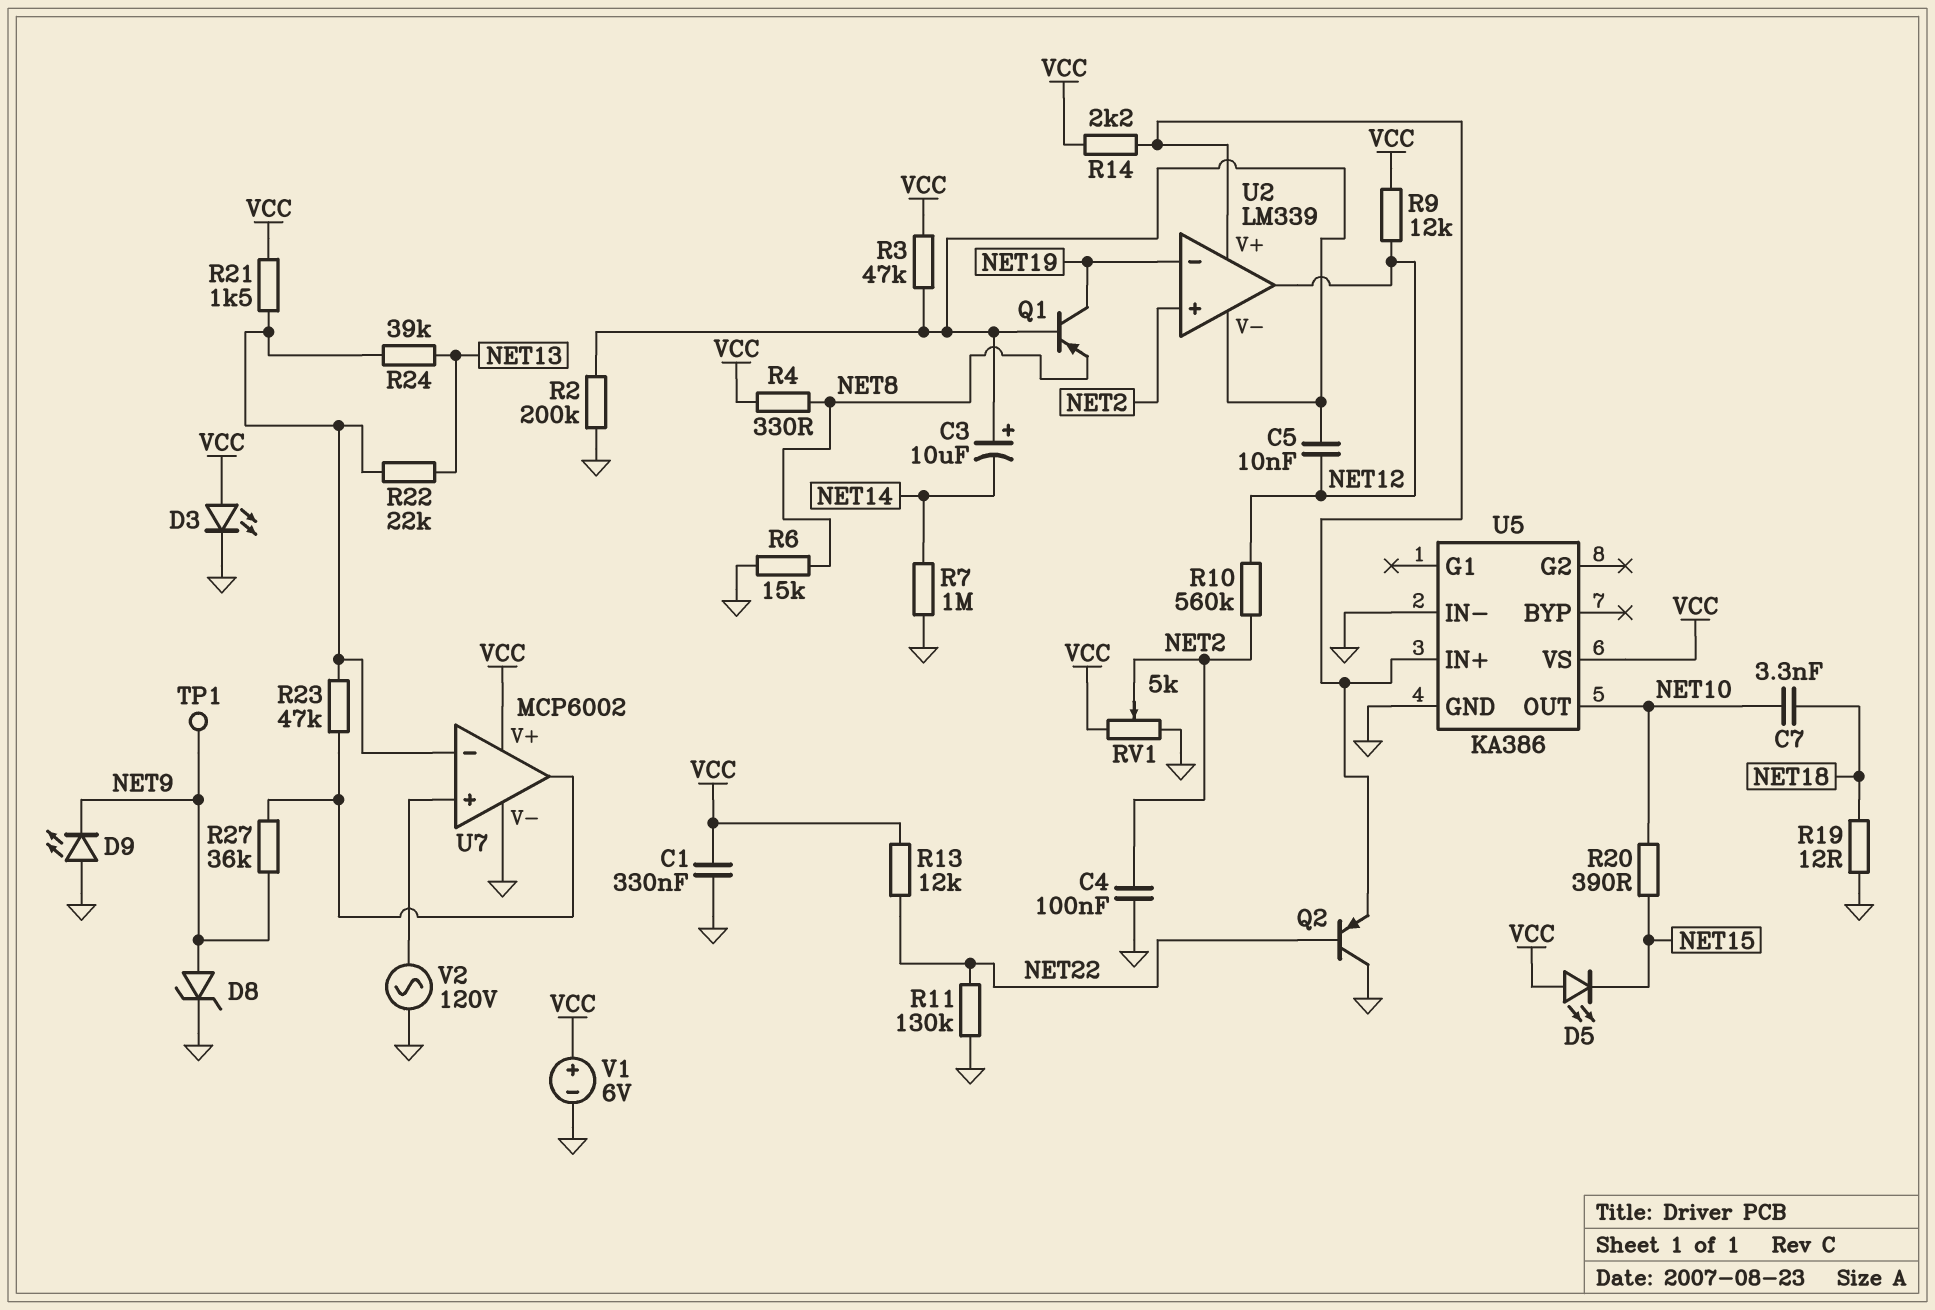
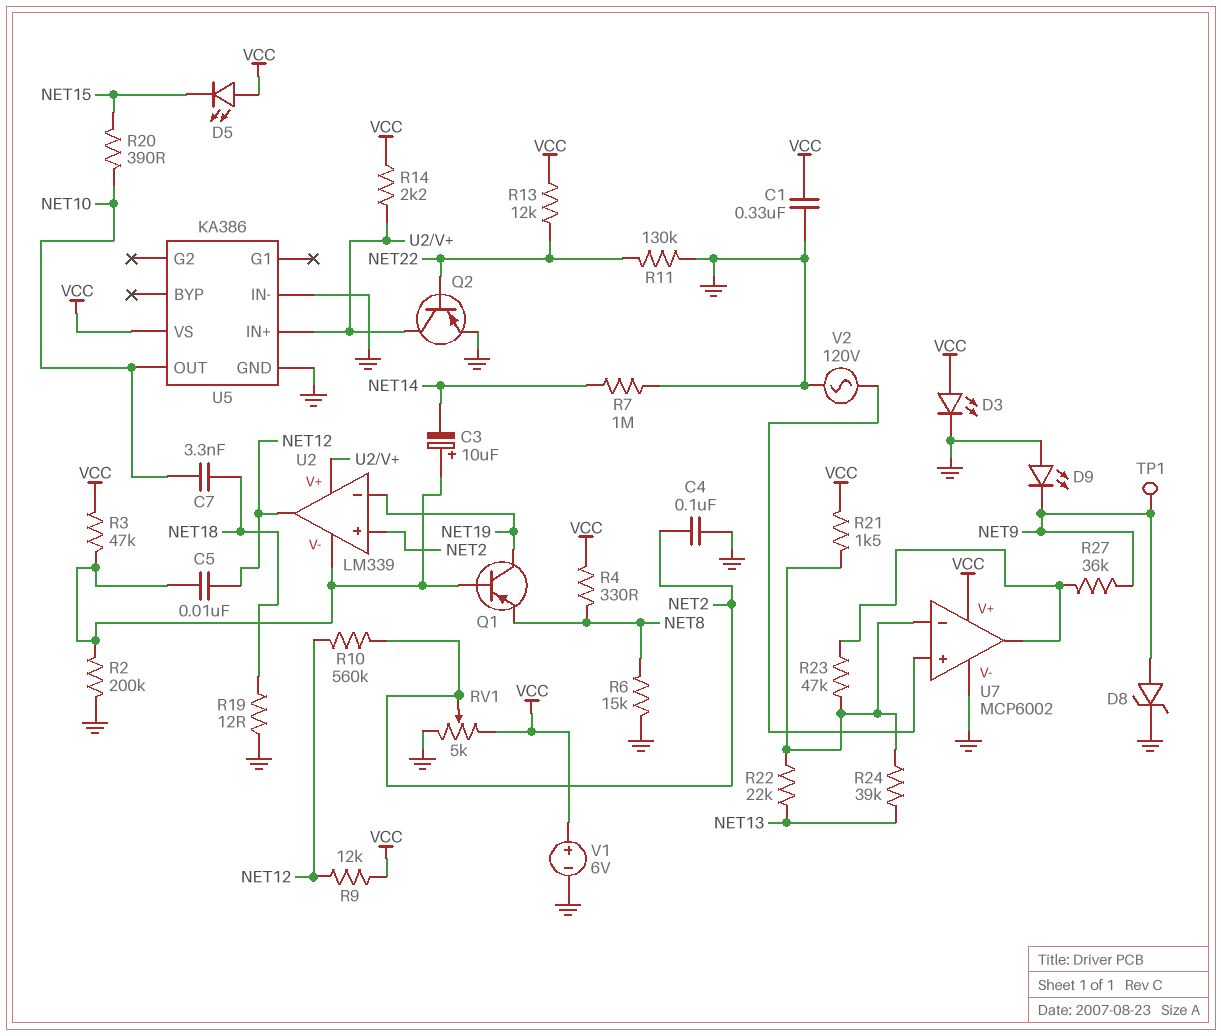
Q2: PNP (B NET22, C GND, E U2/V+) -> PNP (B NET22, C U2/V+, E GND)

